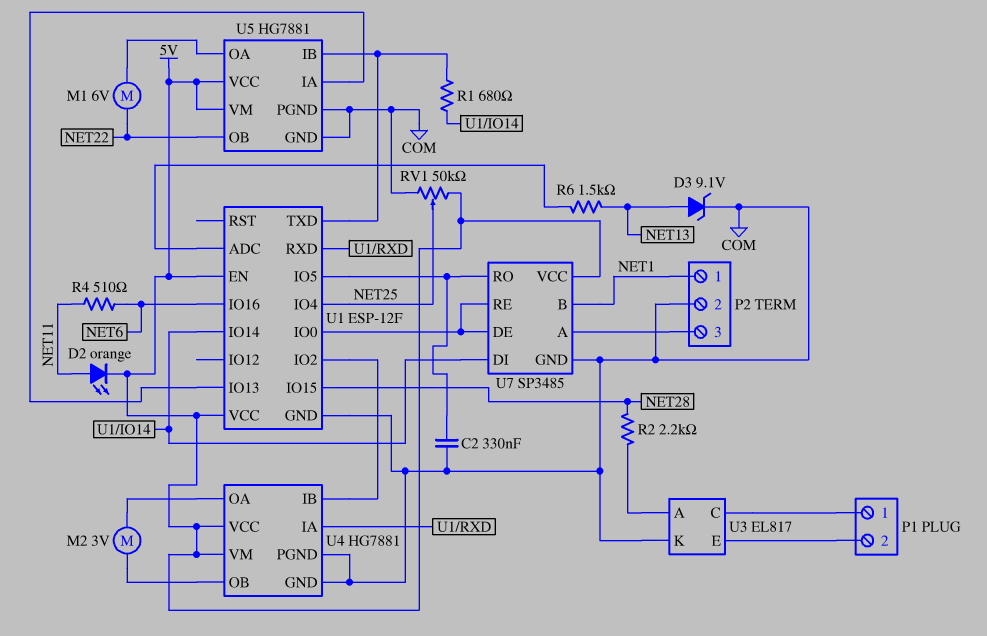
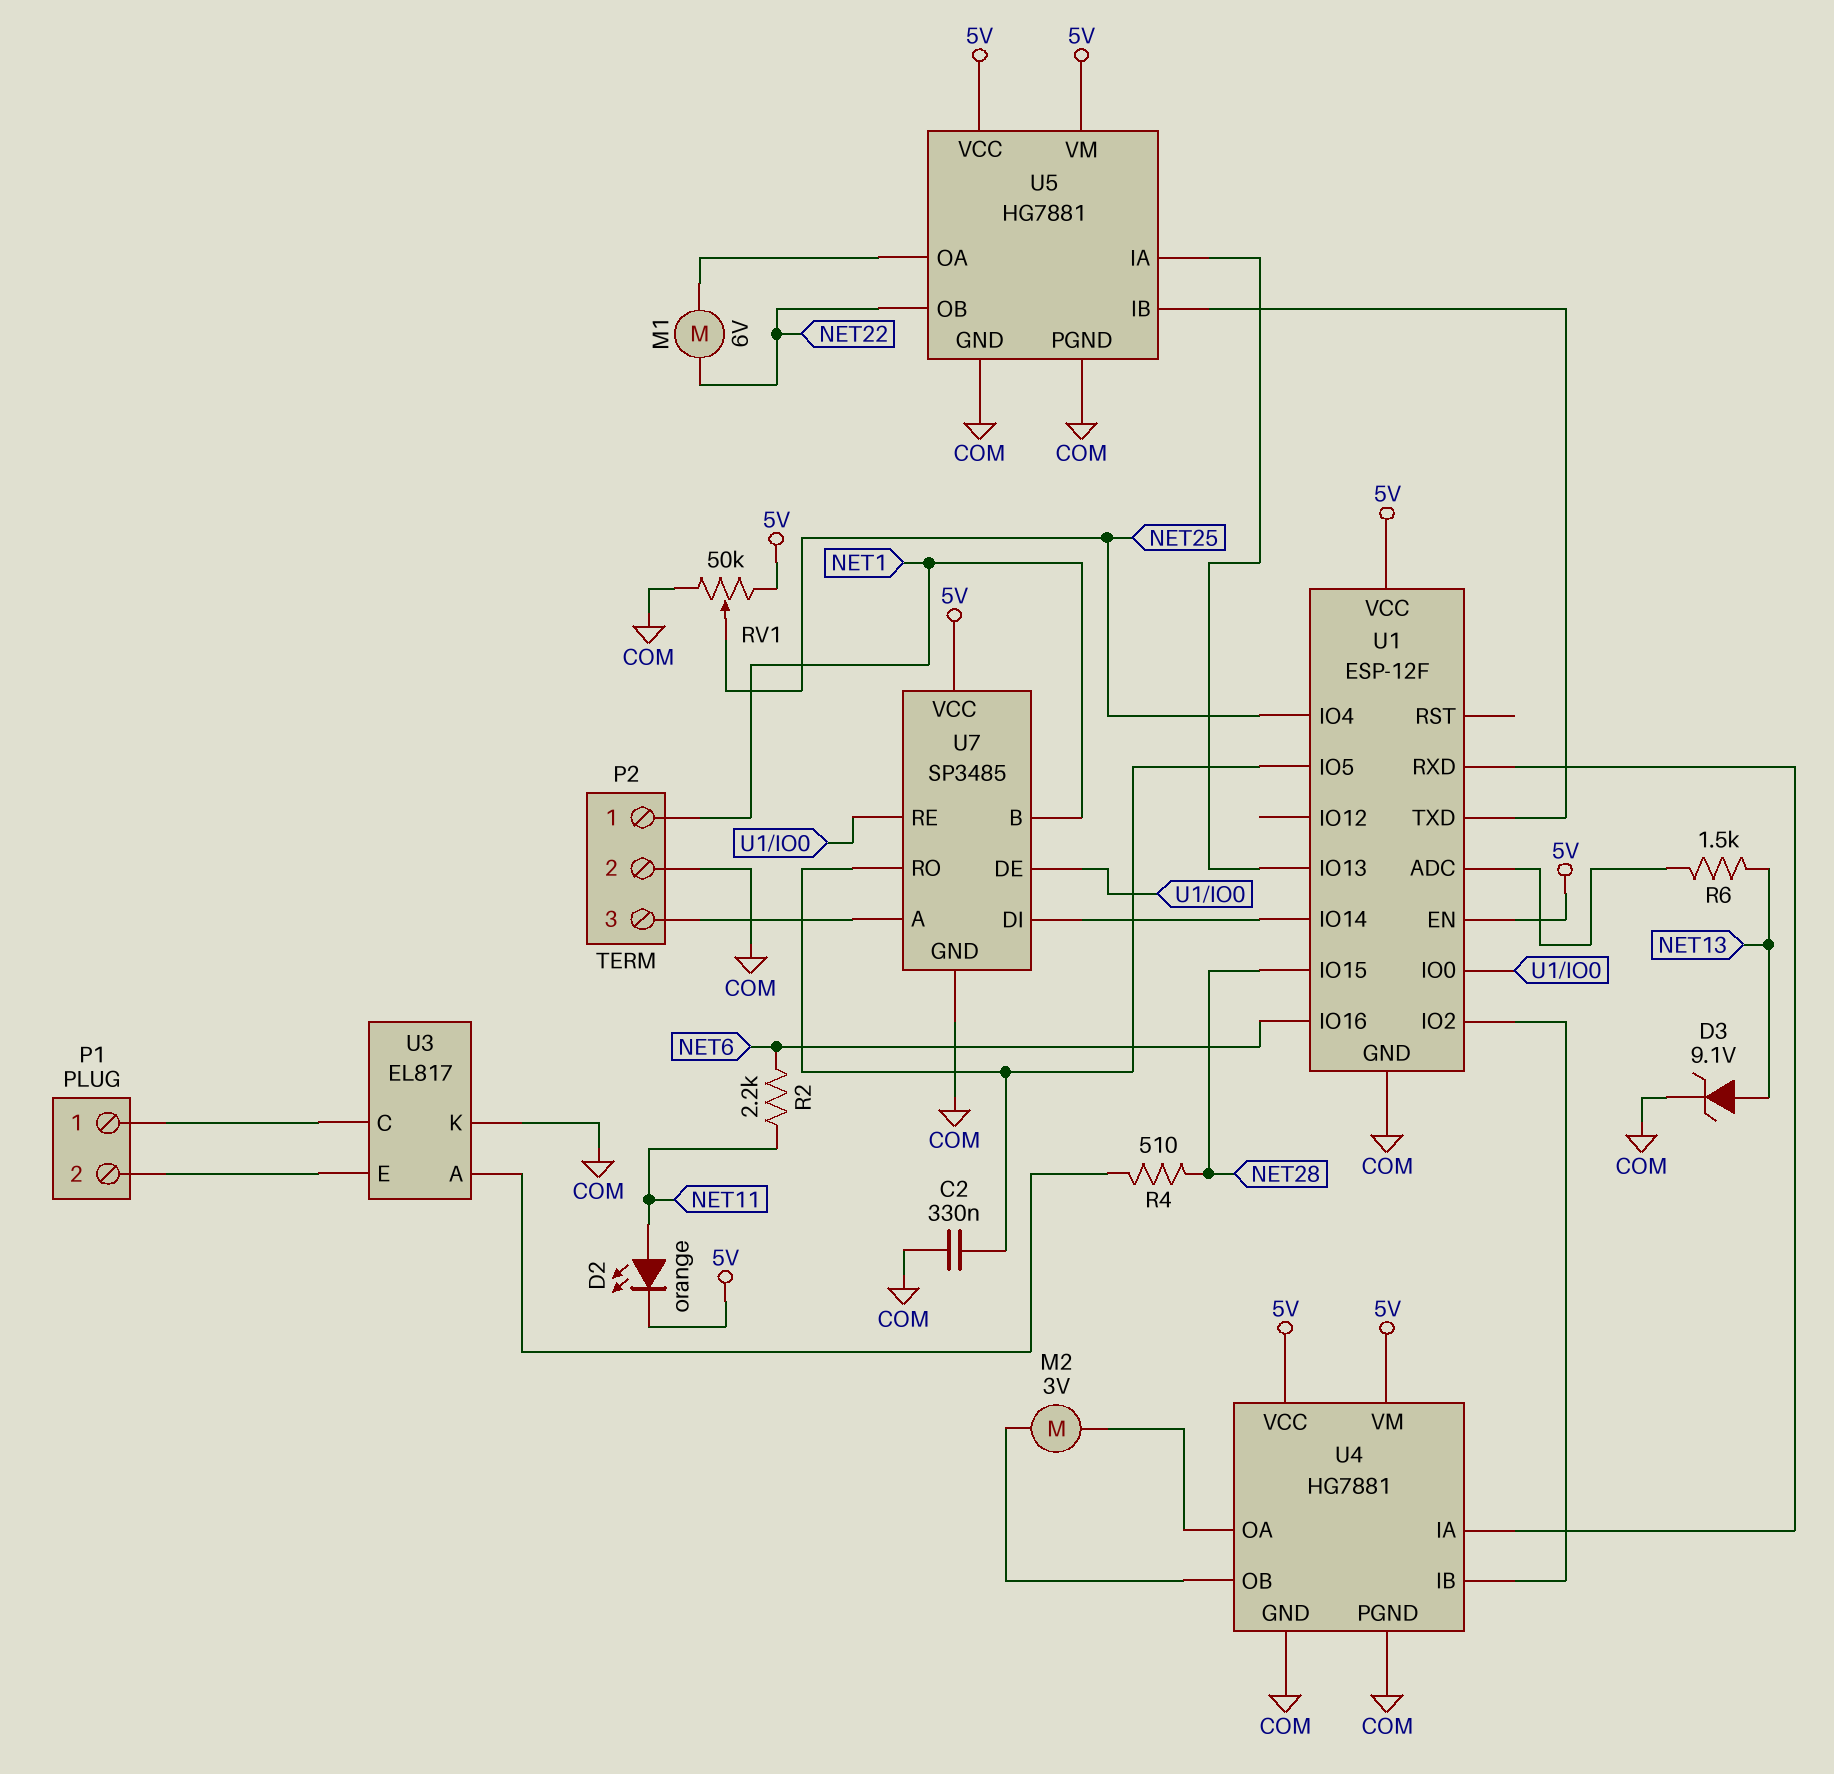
R1: 680 (U1/IO14, U1/TXD) -> none
R2: 2.2k (NET28, U3/A) -> 2.2k (NET6, NET11)
R4: 510 (NET6, NET11) -> 510 (NET28, U3/A)

